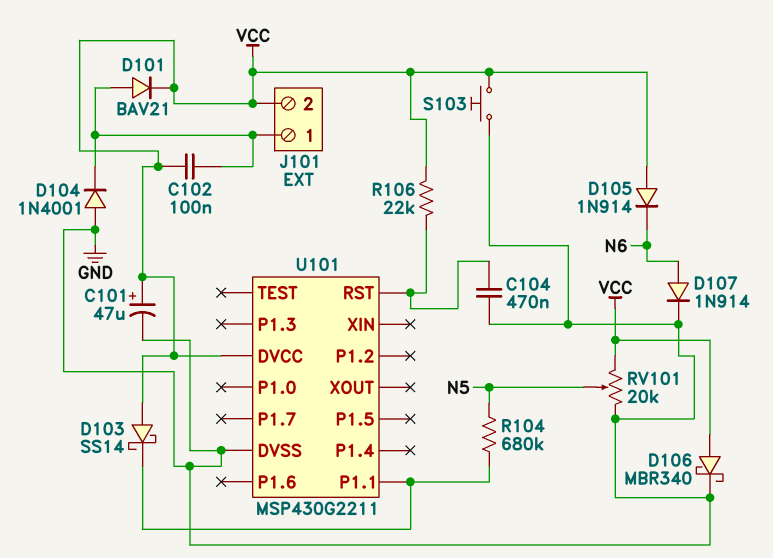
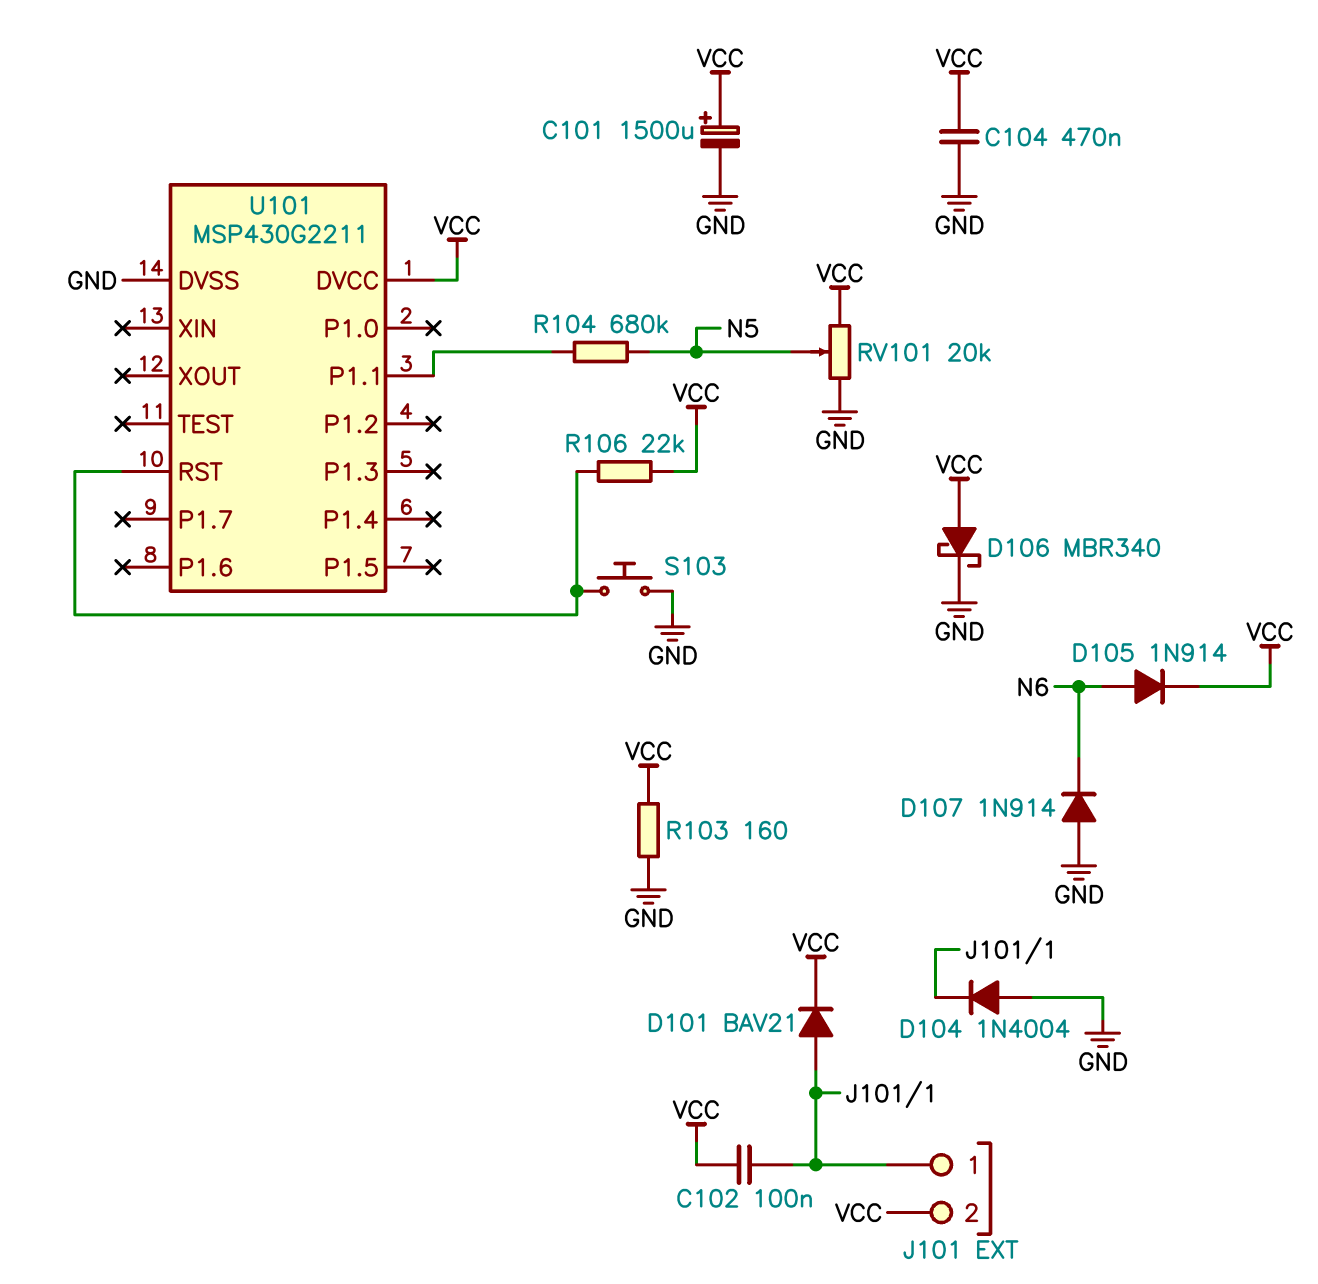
C101: 47uF (plus VCC, minus GND) -> 1500uF (plus VCC, minus GND)
C104: 470nF (GND, U101/RST) -> 470nF (GND, VCC)
D103: schottky SS14 (A VCC, K U101/P1.1) -> none
D104: diode 1N4001 (A GND, K J101/1) -> diode 1N4004 (A GND, K J101/1)
D105: diode 1N914 (A VCC, K N6) -> diode 1N914 (A N6, K VCC)
D107: diode 1N914 (A N6, K GND) -> diode 1N914 (A GND, K N6)
R103: none -> 160 (GND, VCC)
S103: button (GND, VCC) -> button (GND, U101/RST)

